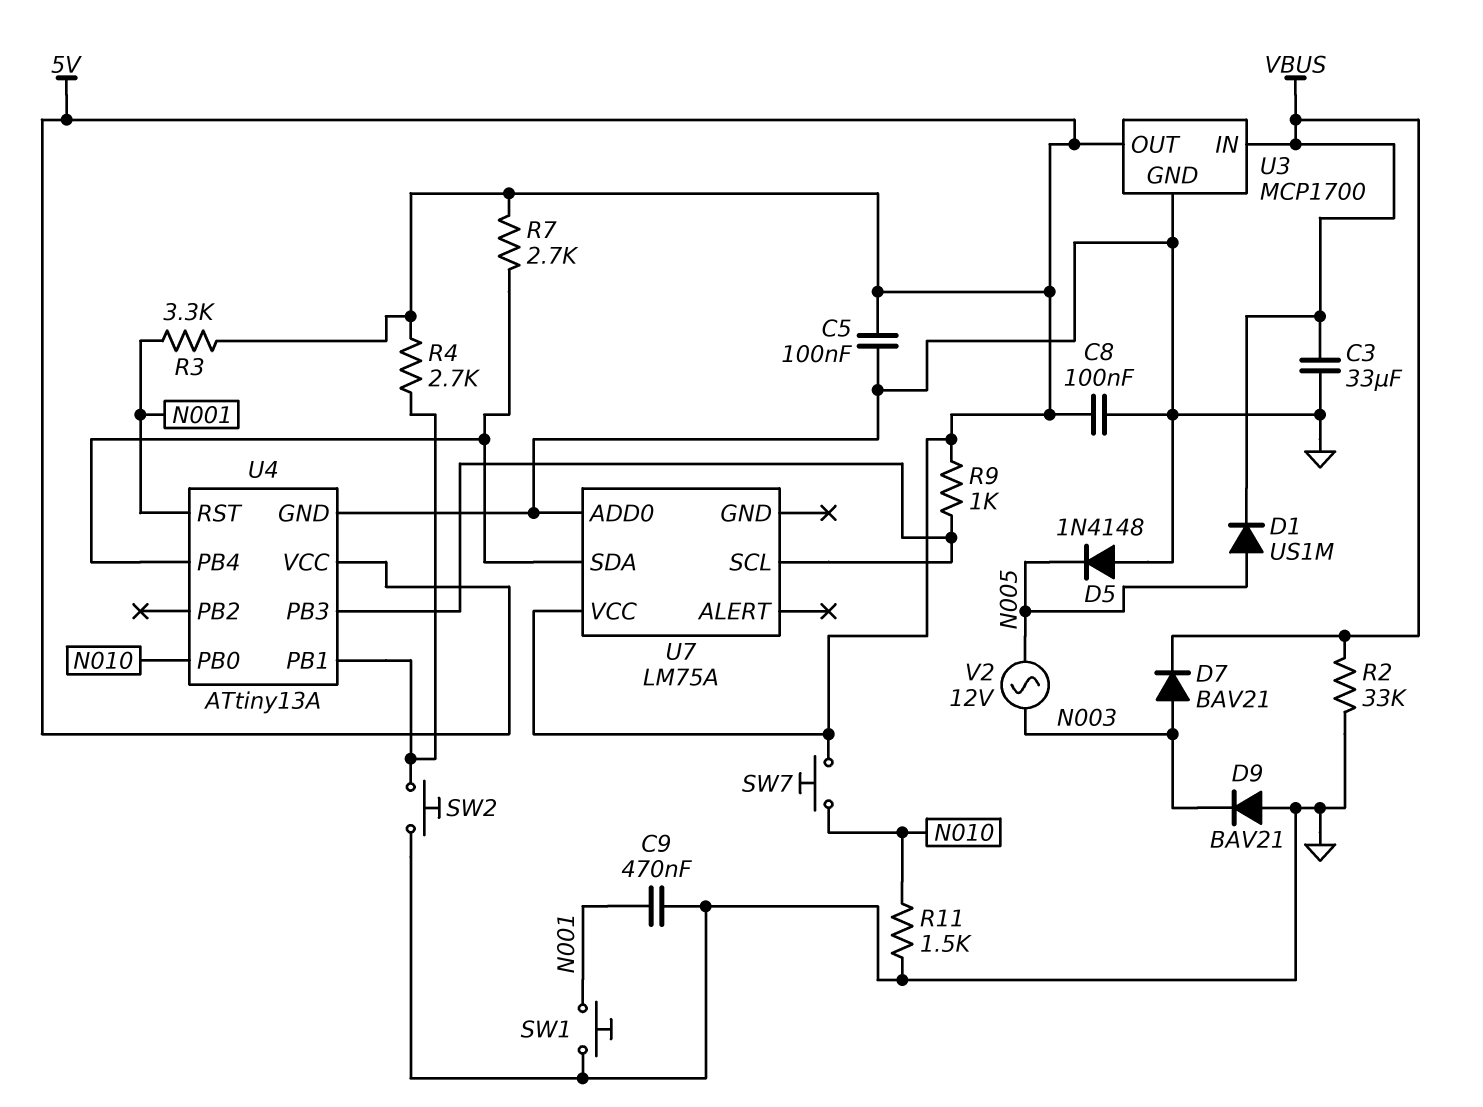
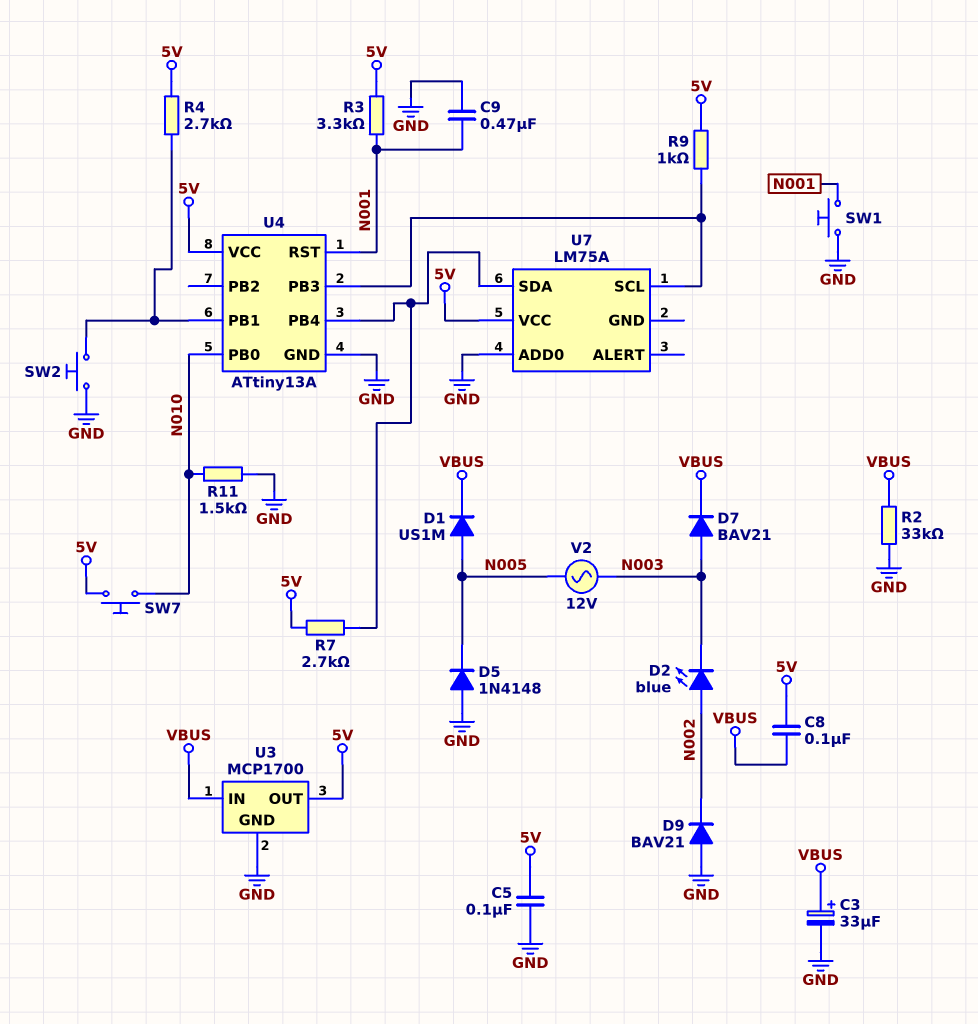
C3: 33uF (GND, VBUS) -> 33uF (plus VBUS, minus GND)
C8: 100nF (5V, GND) -> 100nF (5V, VBUS)
D2: none -> LED blue (A N002, K N003)
D9: diode BAV21 (A GND, K N003) -> diode BAV21 (A GND, K N002)

